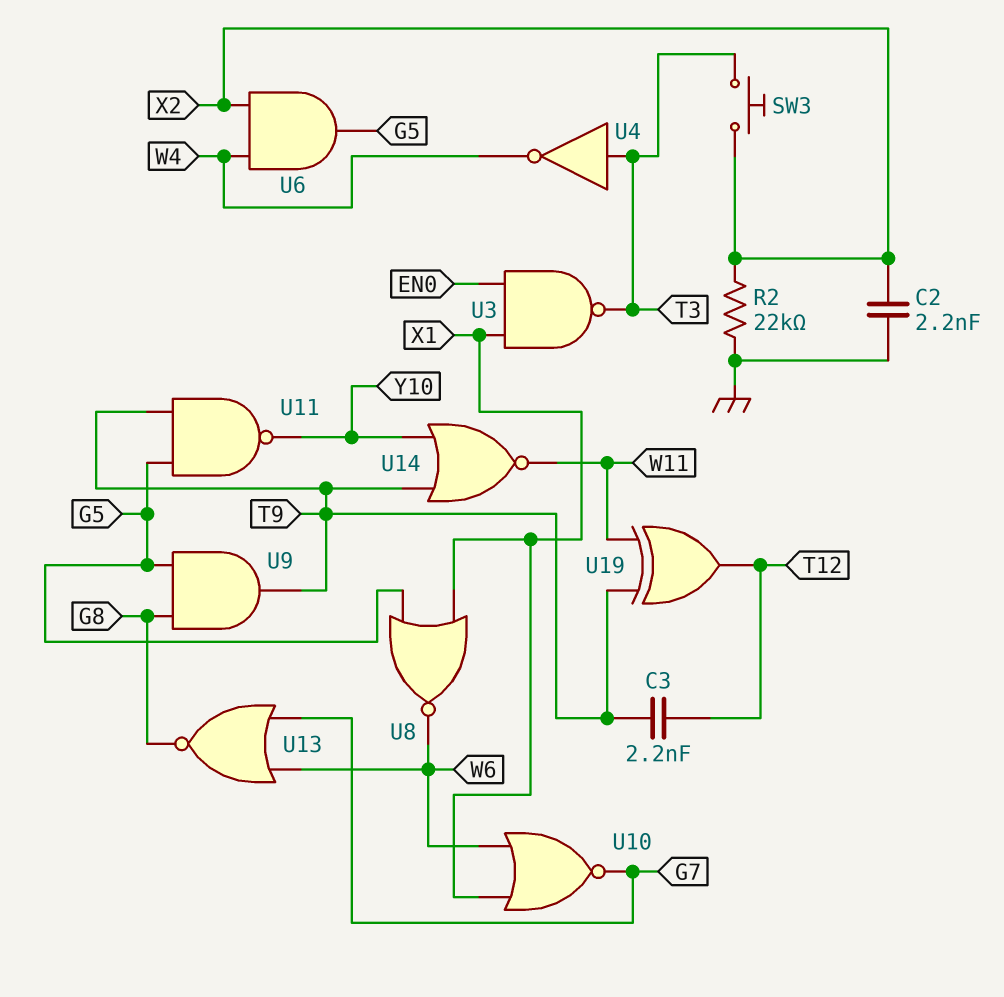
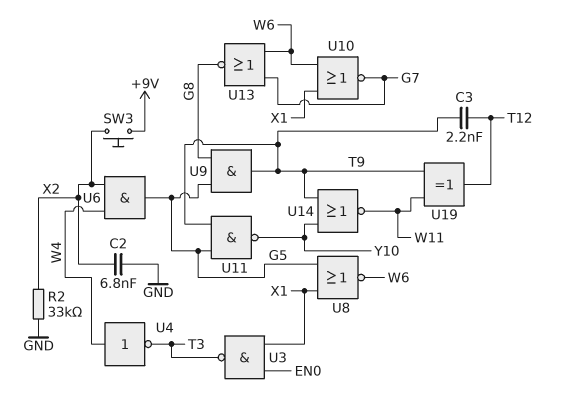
C2: 2.2nF (GND, X2) -> 6.8nF (GND, X2)
R2: 22k (GND, X2) -> 33k (GND, X2)
SW3: button (T3, X2) -> button (+9V, X2)
U4: NOT (in T3, out W4) -> NOT (in W4, out T3)

